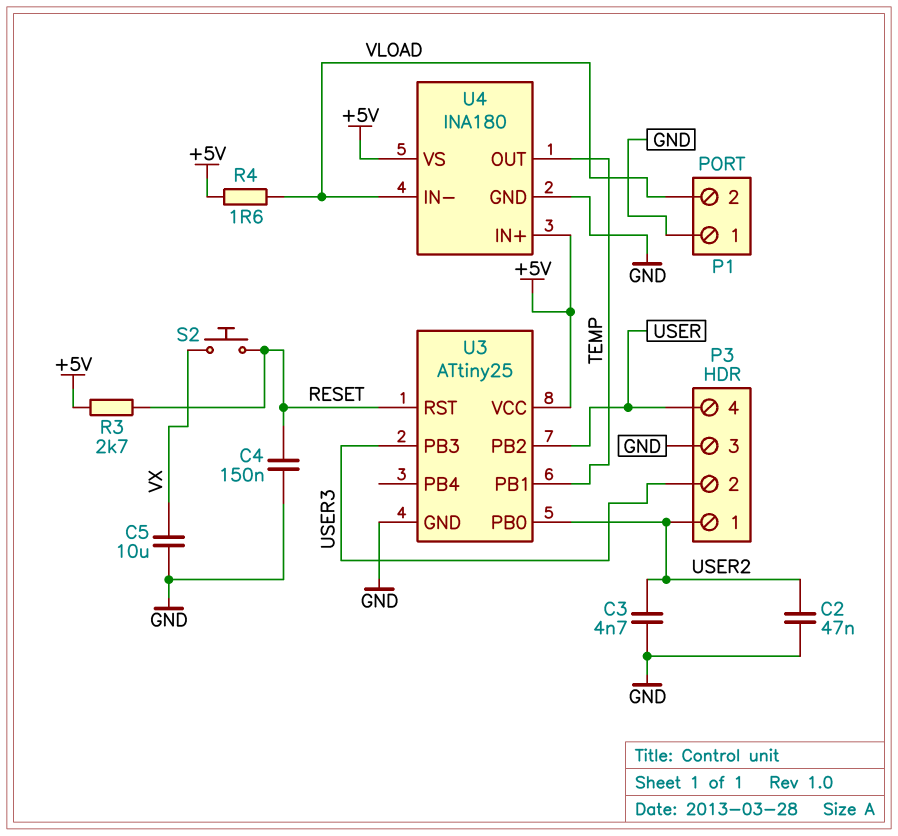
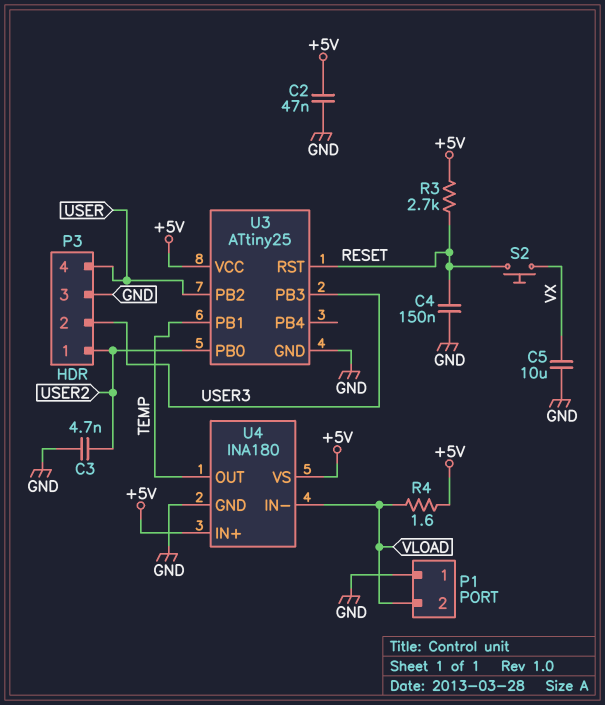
C2: 47nF (GND, USER2) -> 47nF (+5V, GND)

